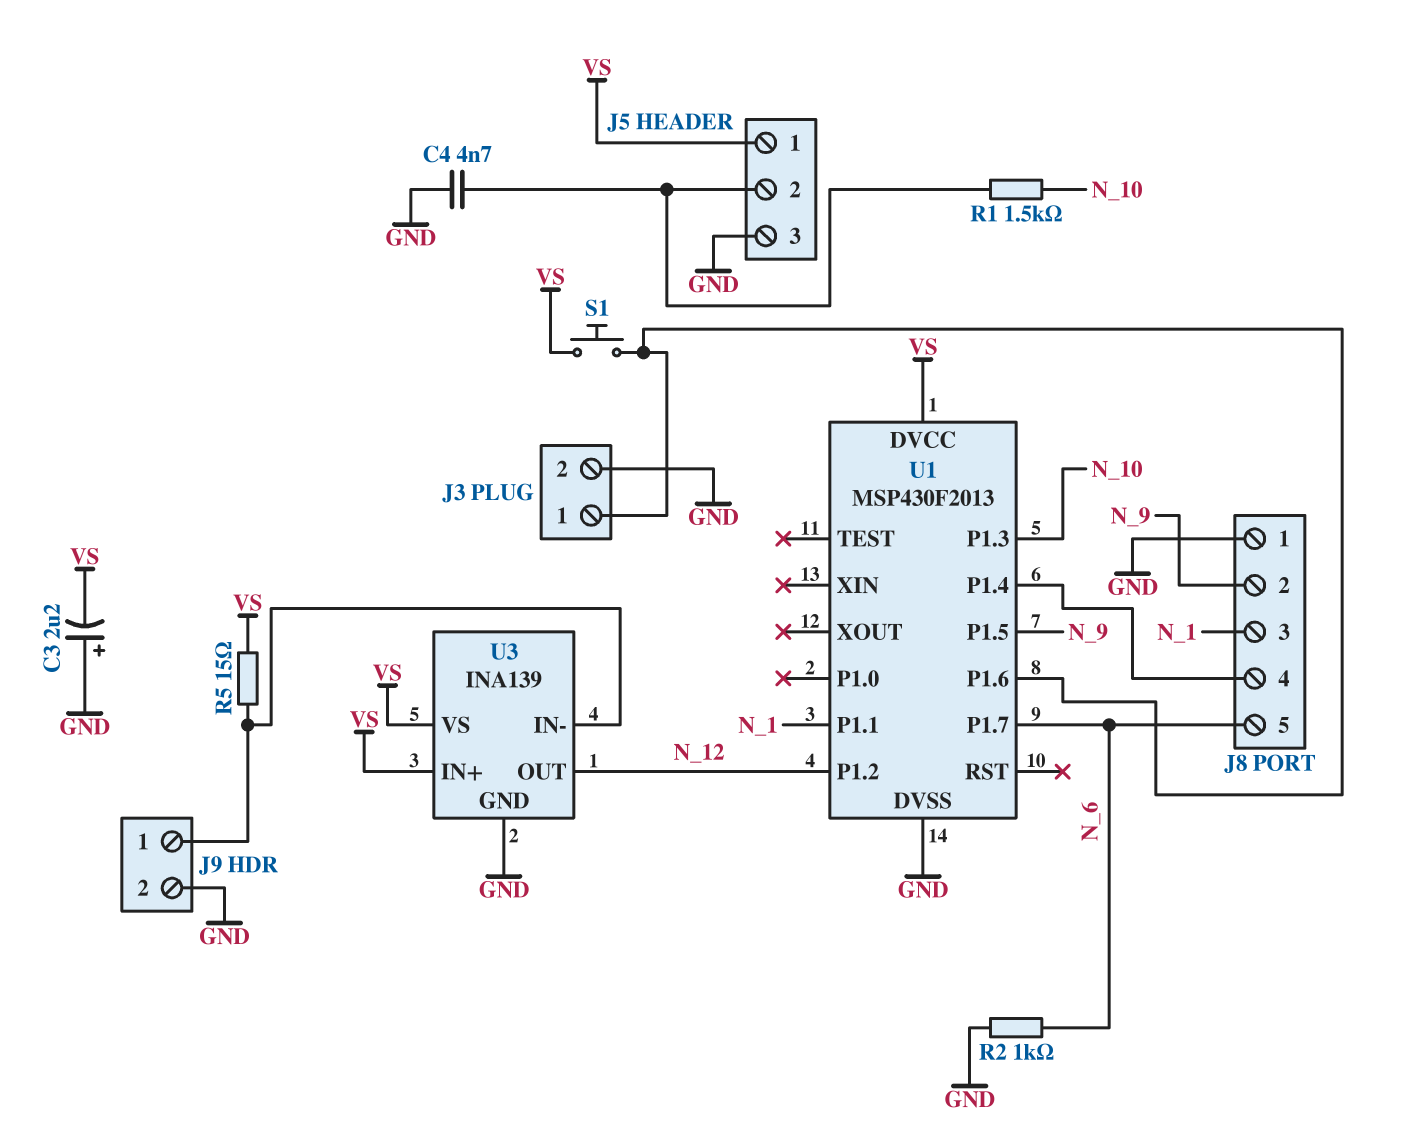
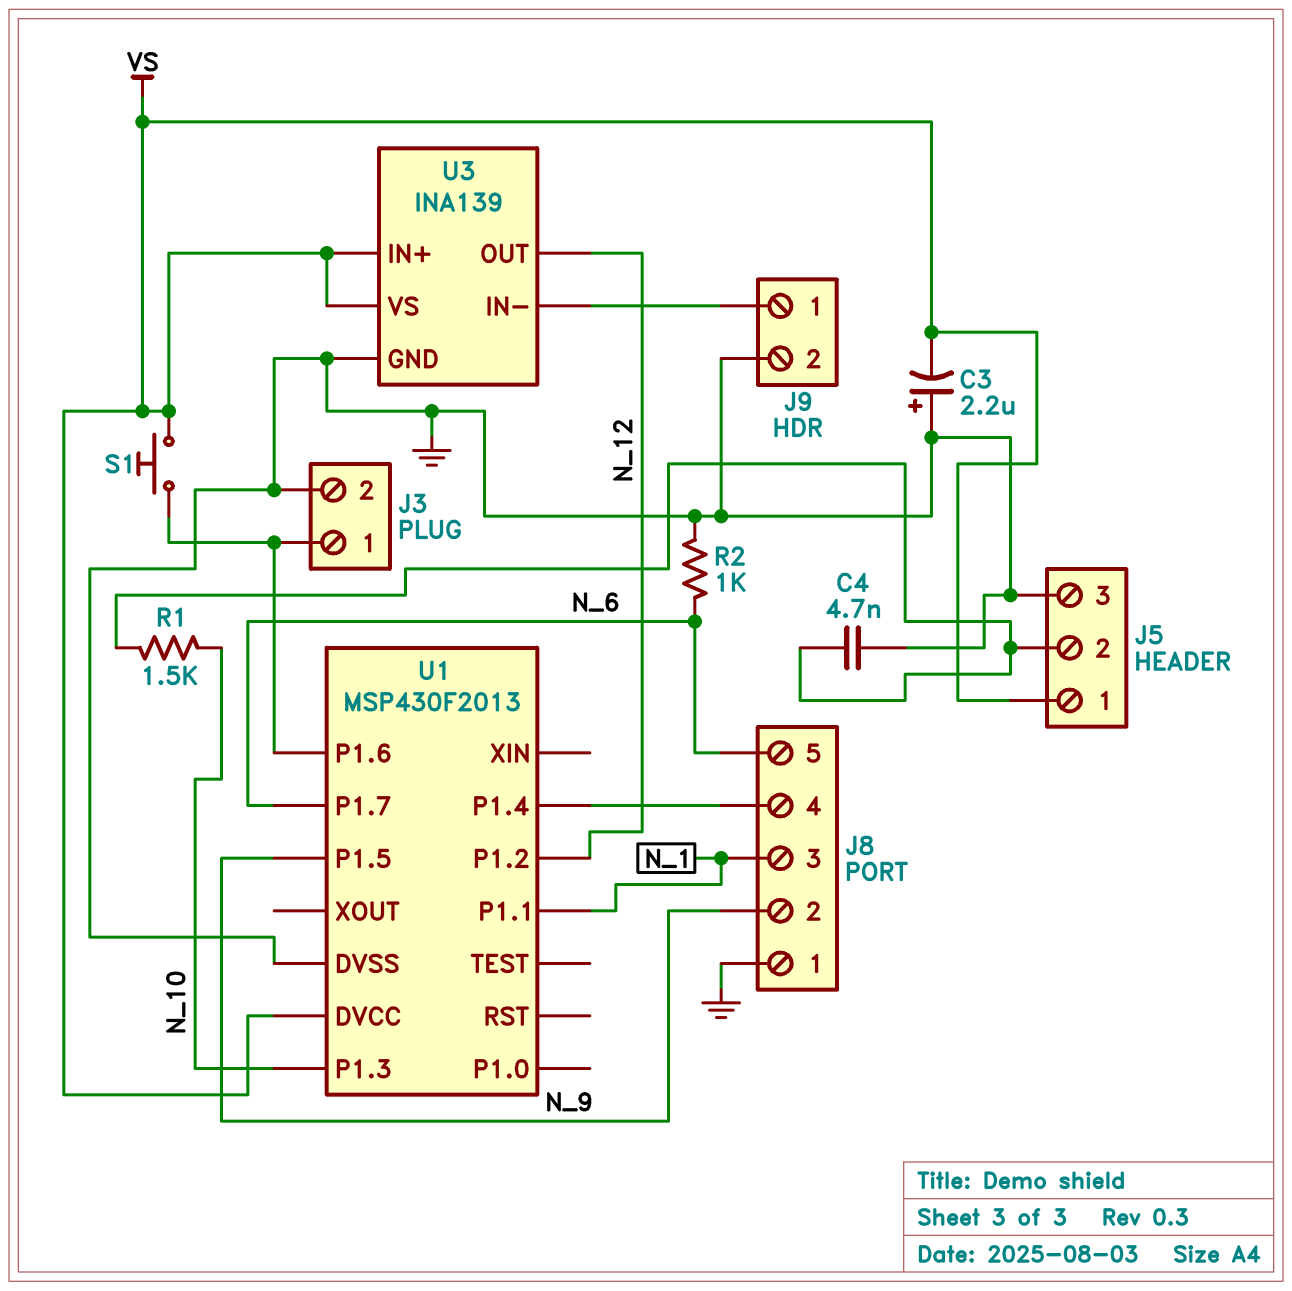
R5: 15 (J9/1, VS) -> none

